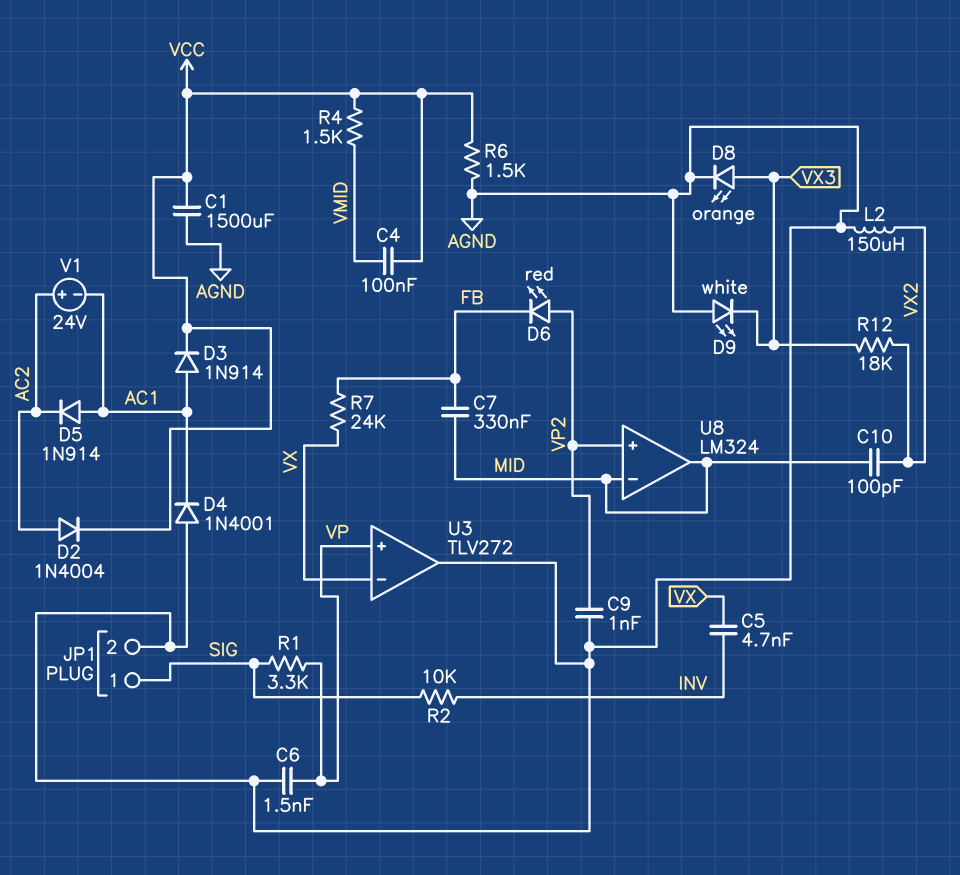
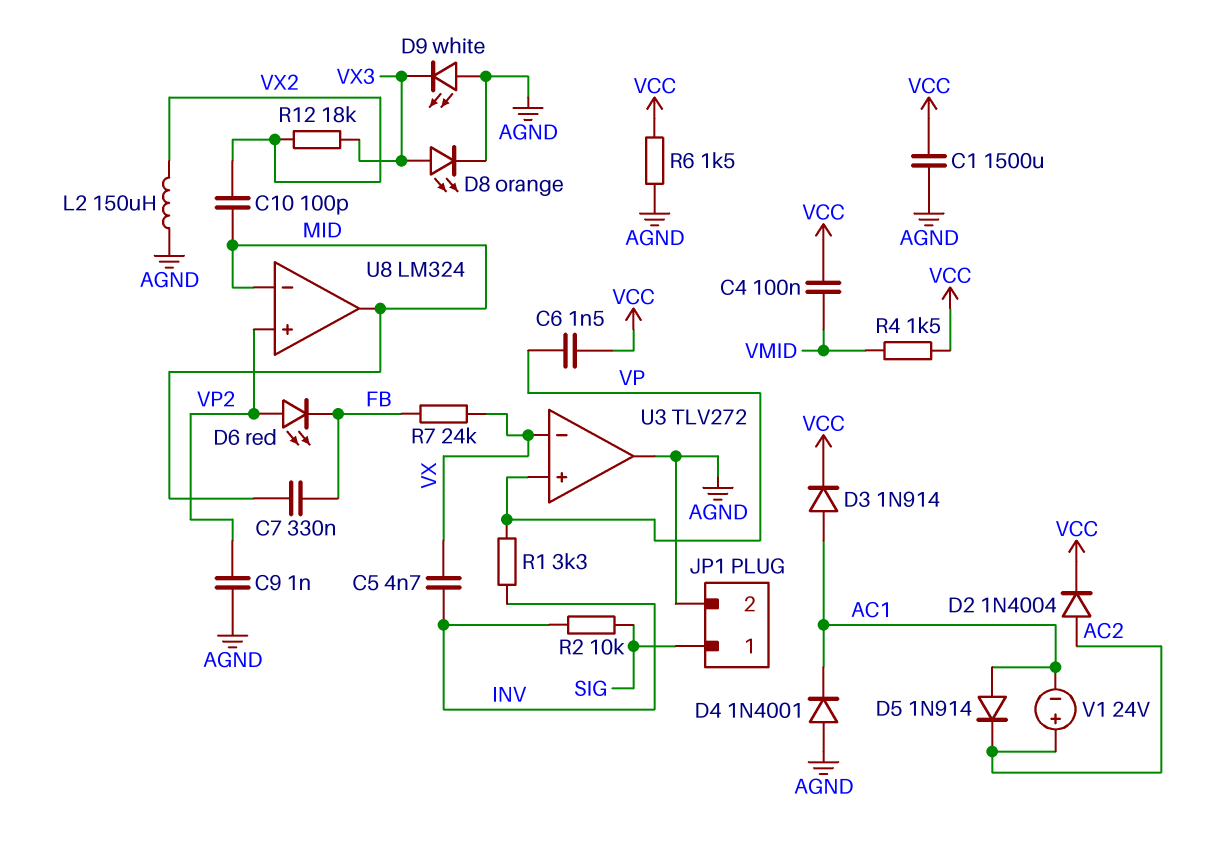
C6: 1.5nF (AGND, VP) -> 1.5nF (VCC, VP)
R1: 3.3k (SIG, VP) -> 3.3k (INV, VP)

